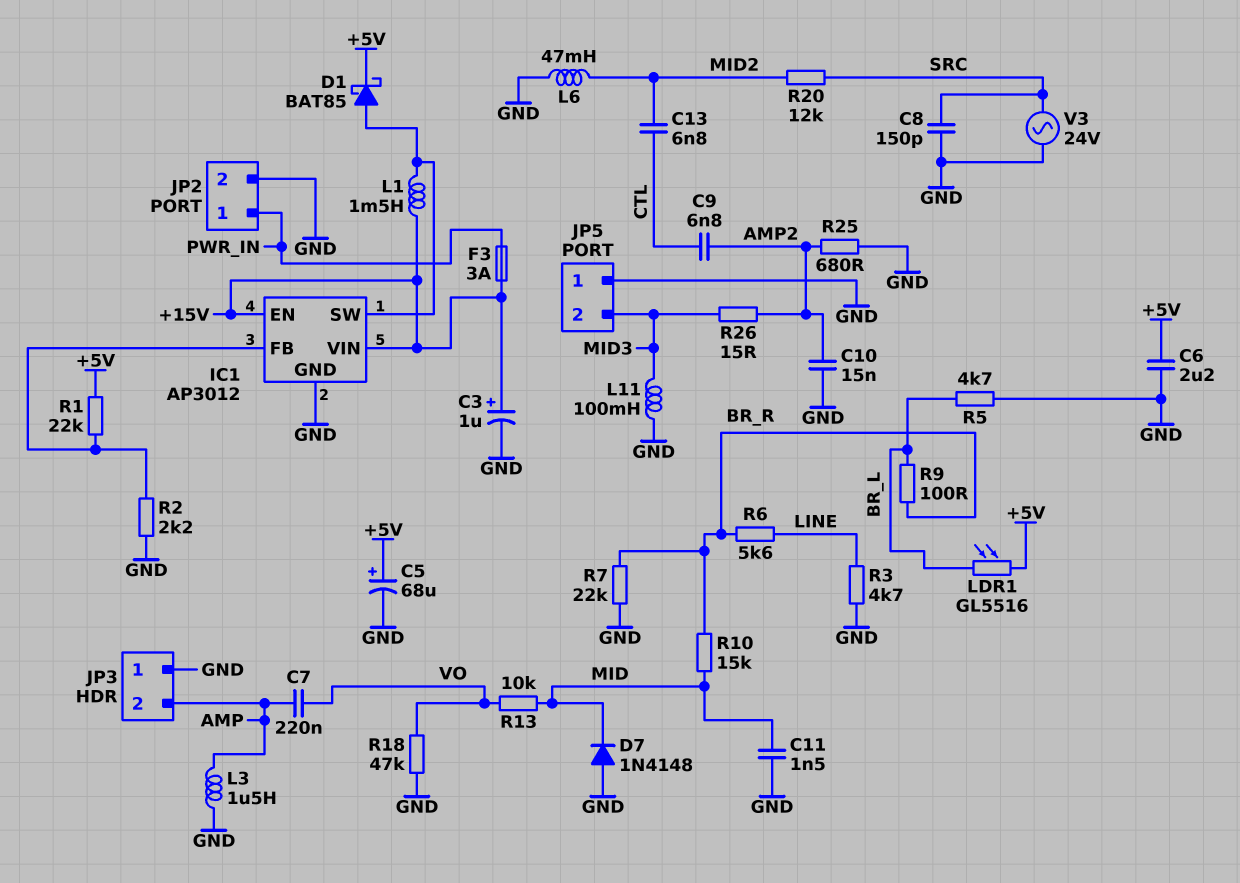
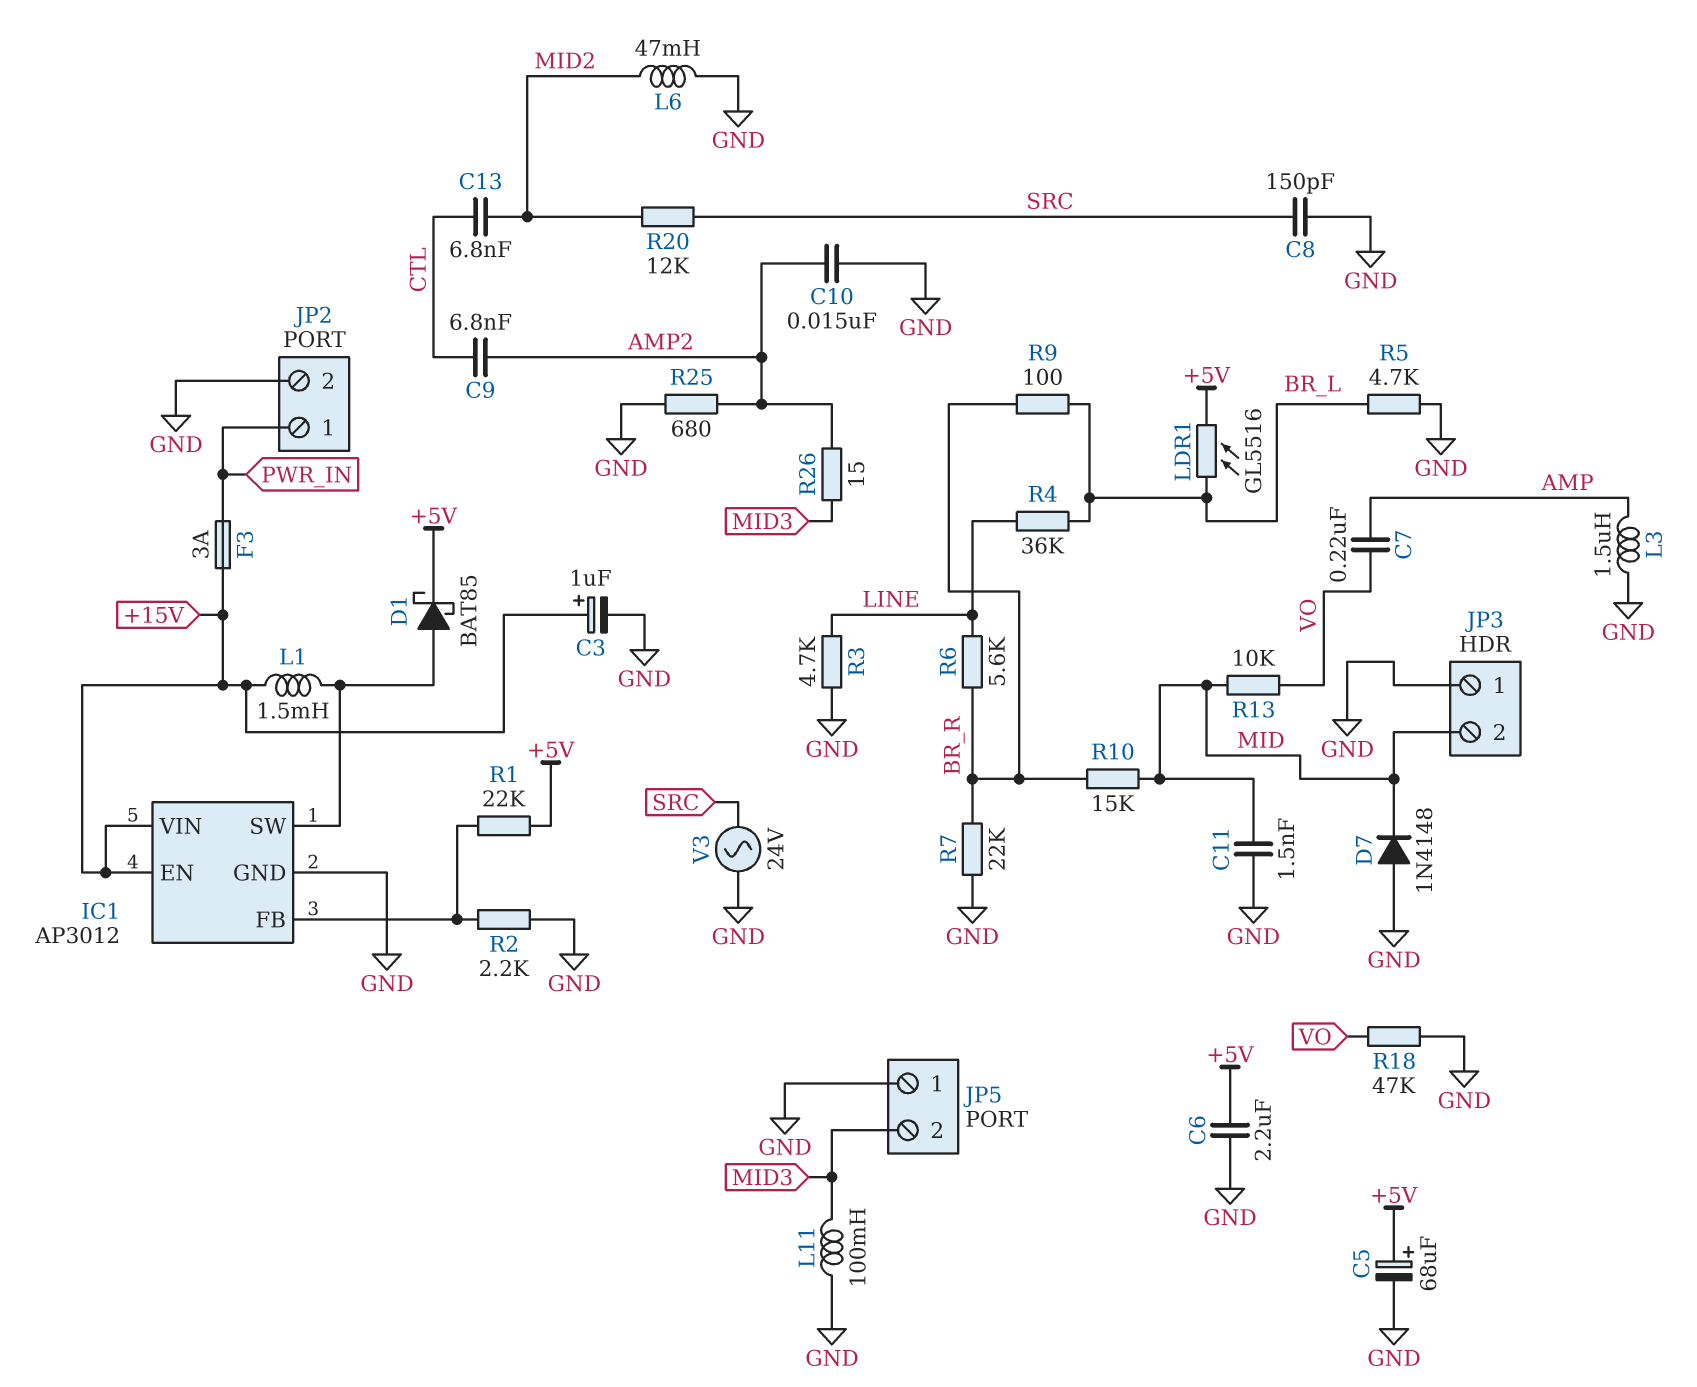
JP3 pin 2: AMP -> MID
R4: none -> 36k (BR_L, LINE)

